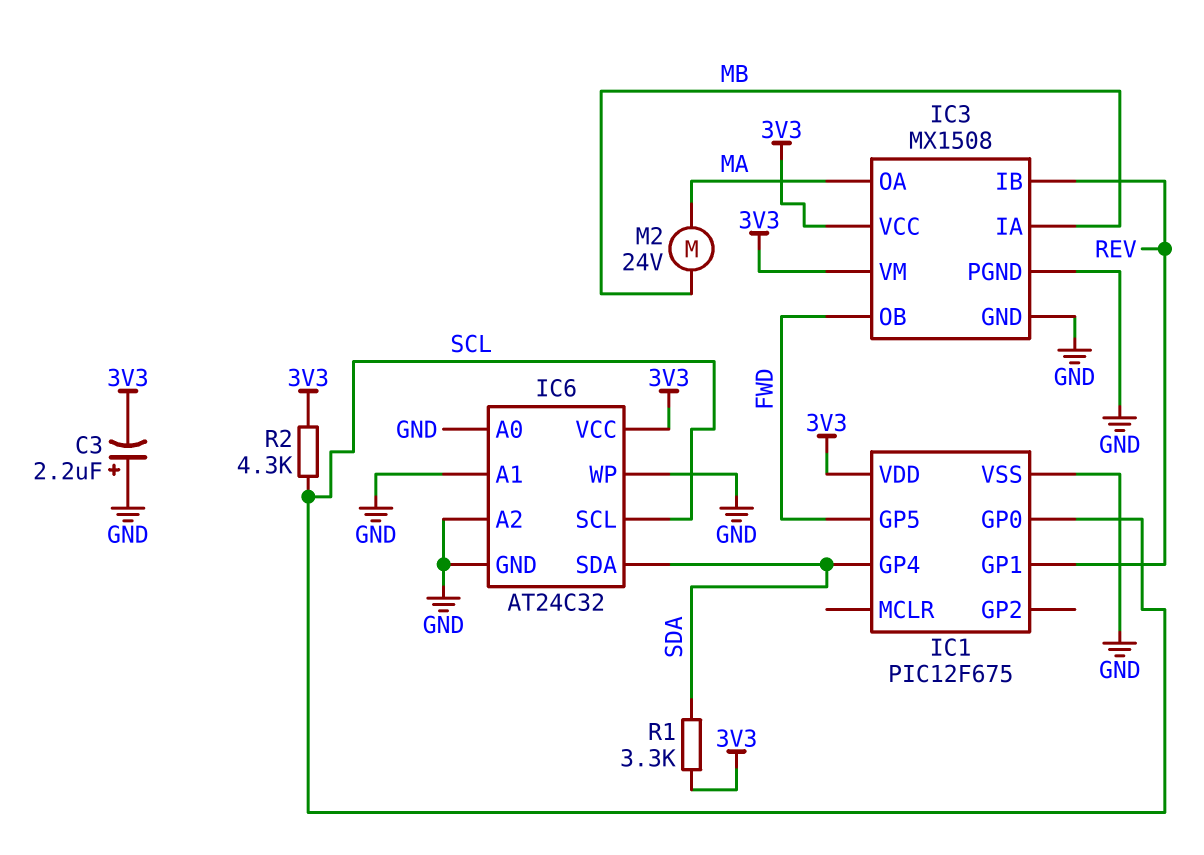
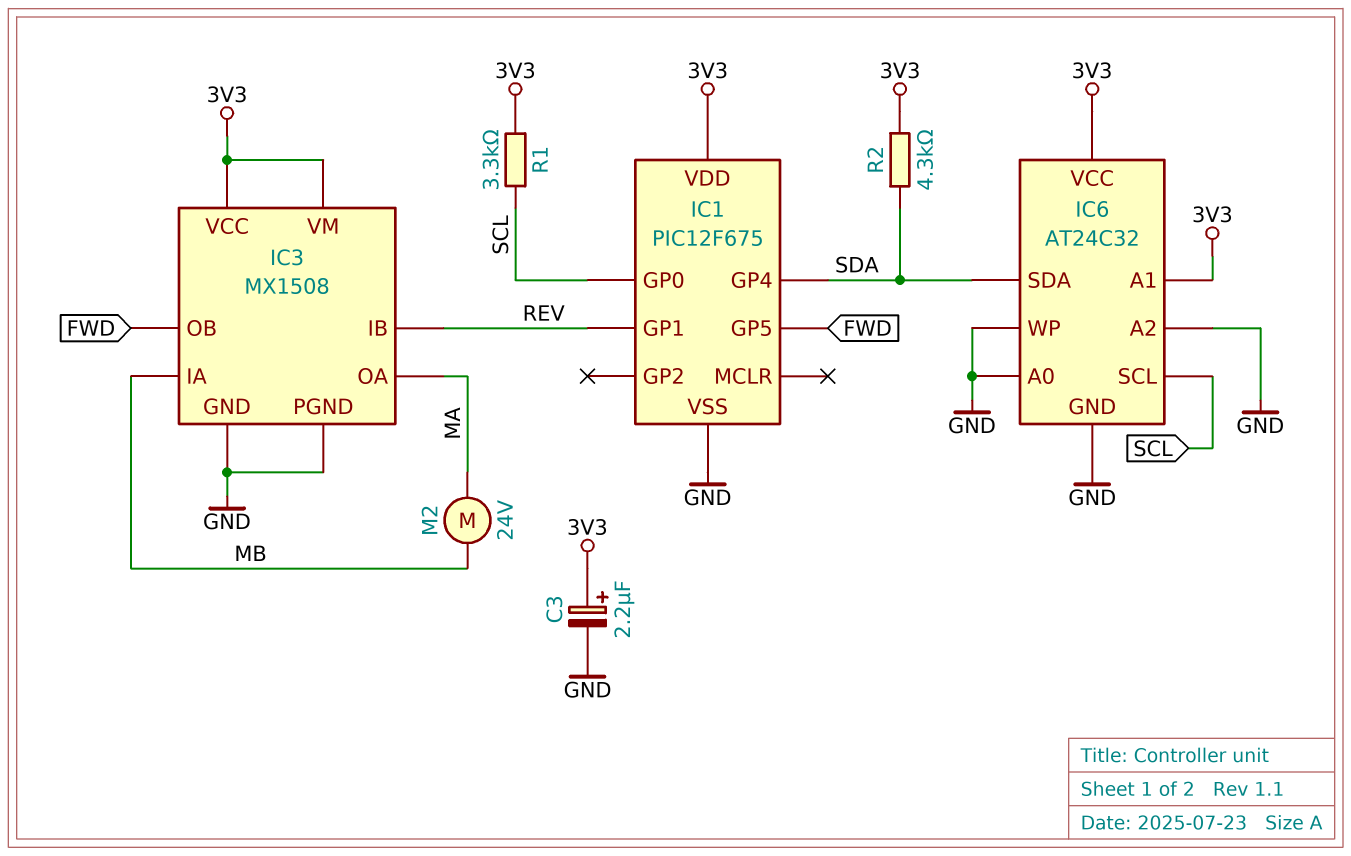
C3: 2.2uF (plus GND, minus 3V3) -> 2.2uF (plus 3V3, minus GND)
IC6 pin A1: GND -> 3V3
R1: 3.3k (3V3, SDA) -> 3.3k (3V3, SCL)
R2: 4.3k (3V3, SCL) -> 4.3k (3V3, SDA)

